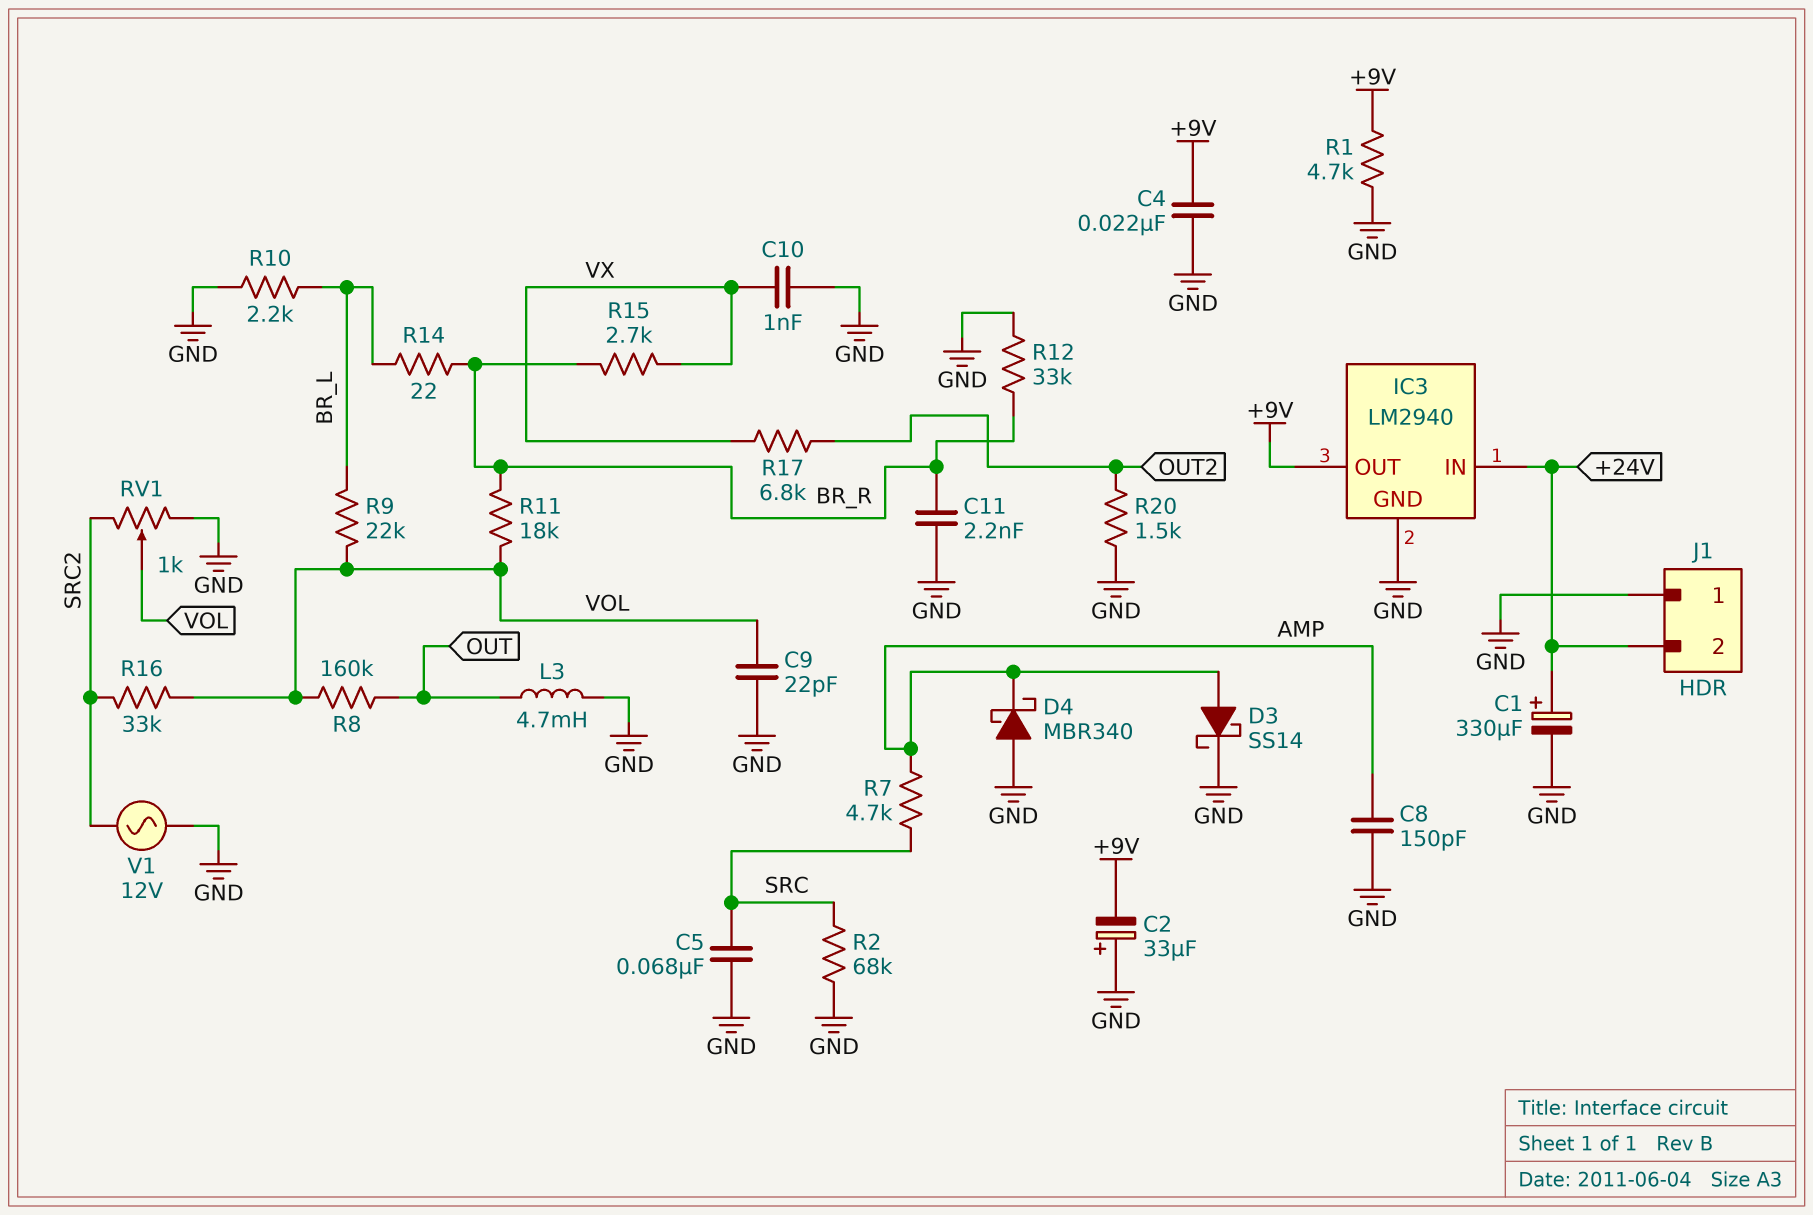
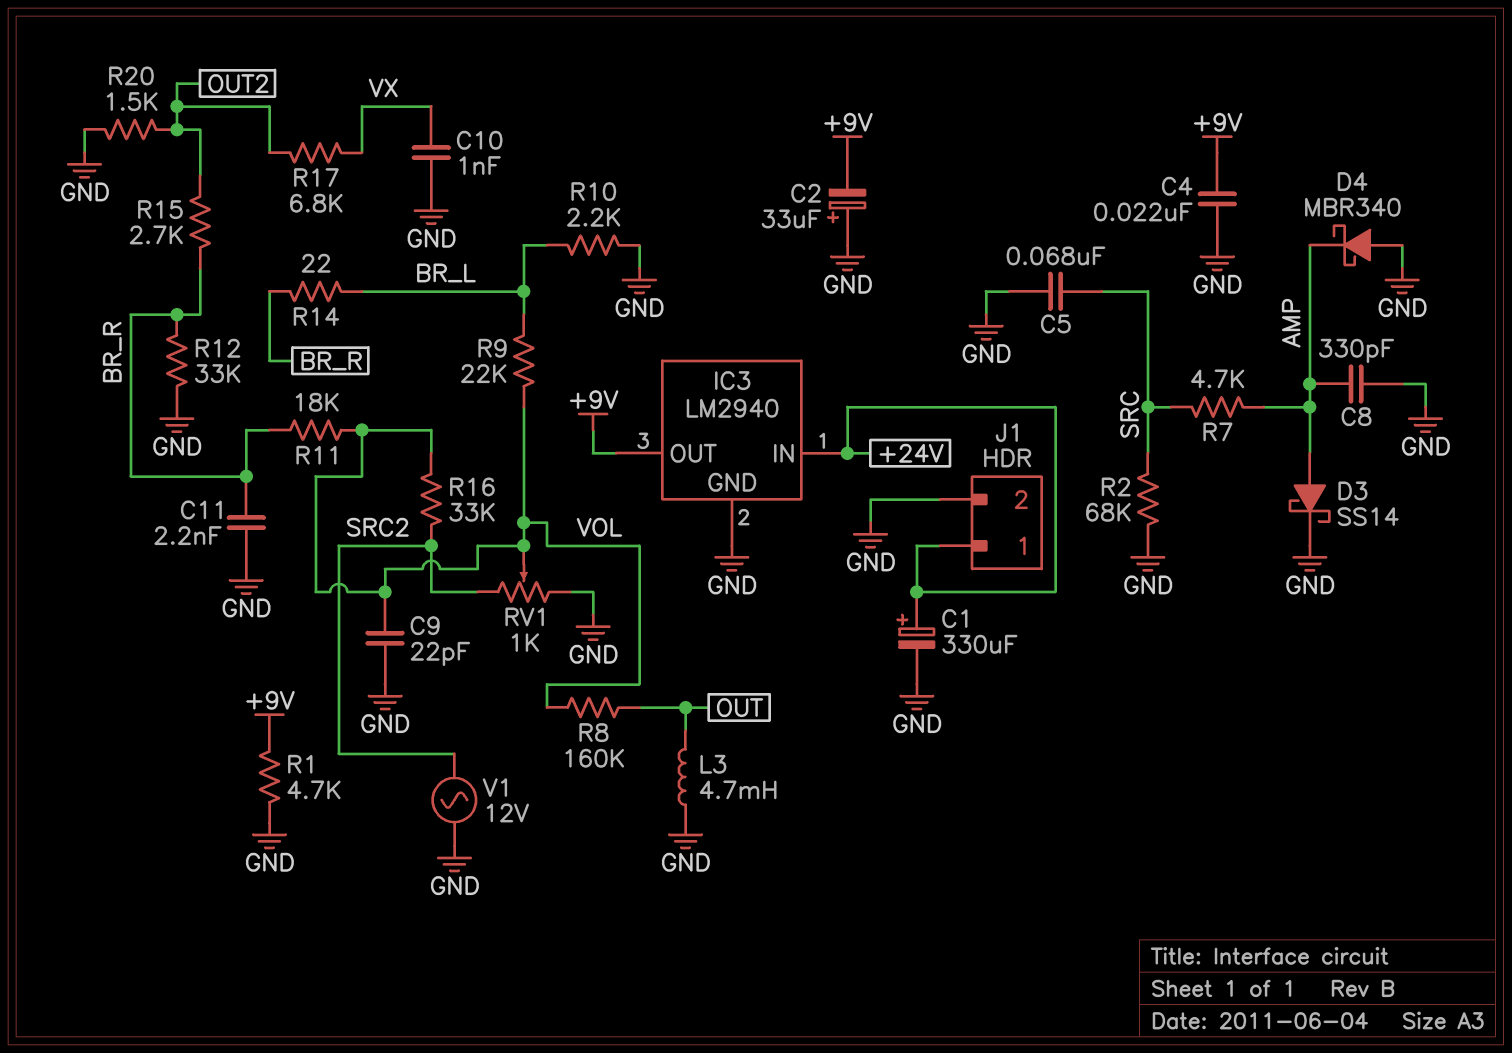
C8: 150pF (AMP, GND) -> 330pF (AMP, GND)
J1 pin 1: GND -> +24V
J1 pin 2: +24V -> GND
R15: 2.7k (BR_R, VX) -> 2.7k (BR_R, OUT2)

